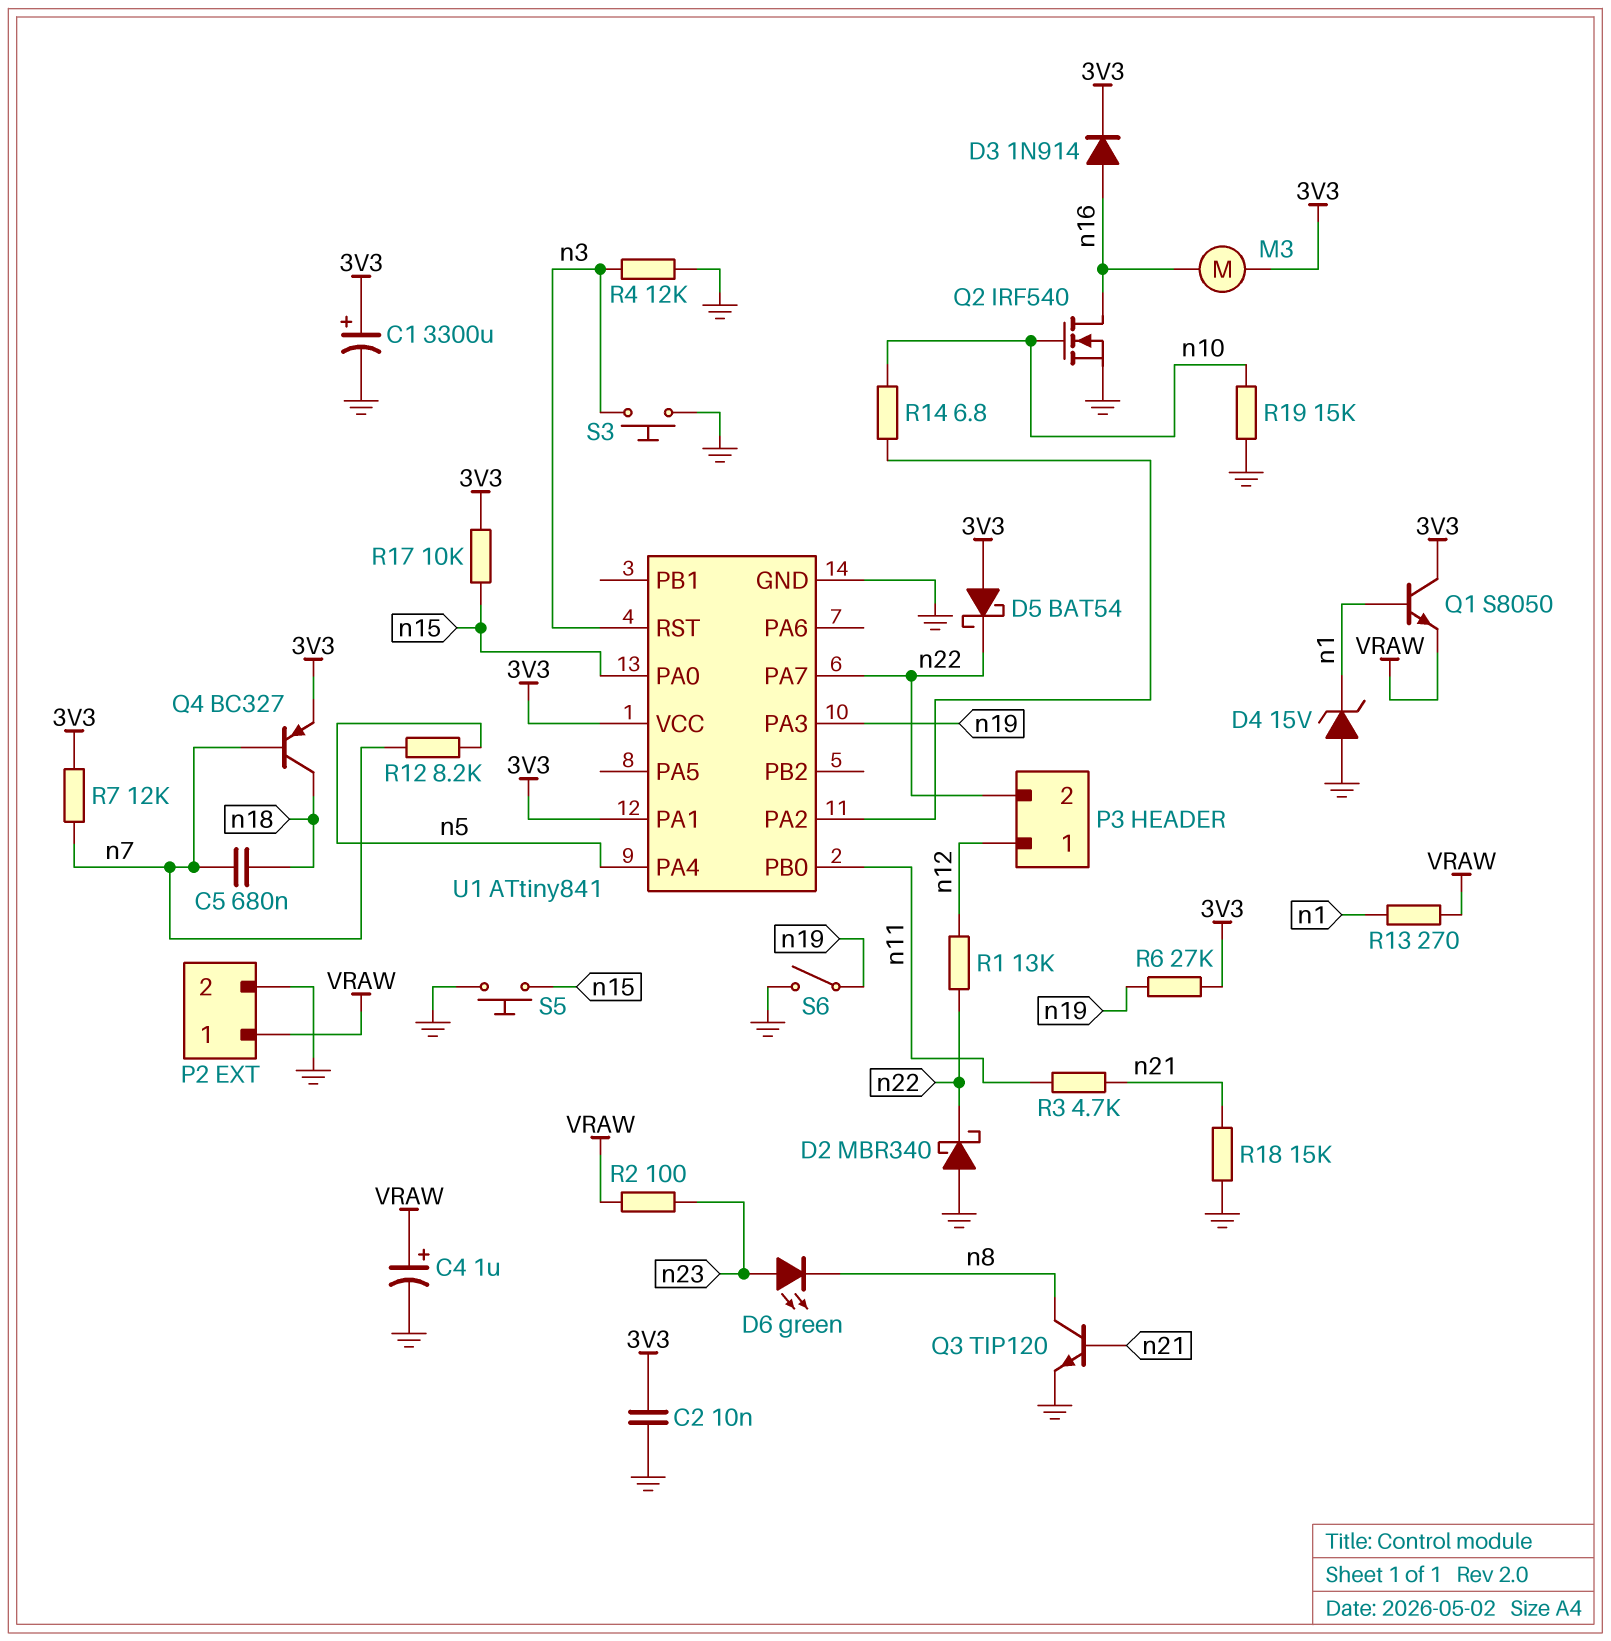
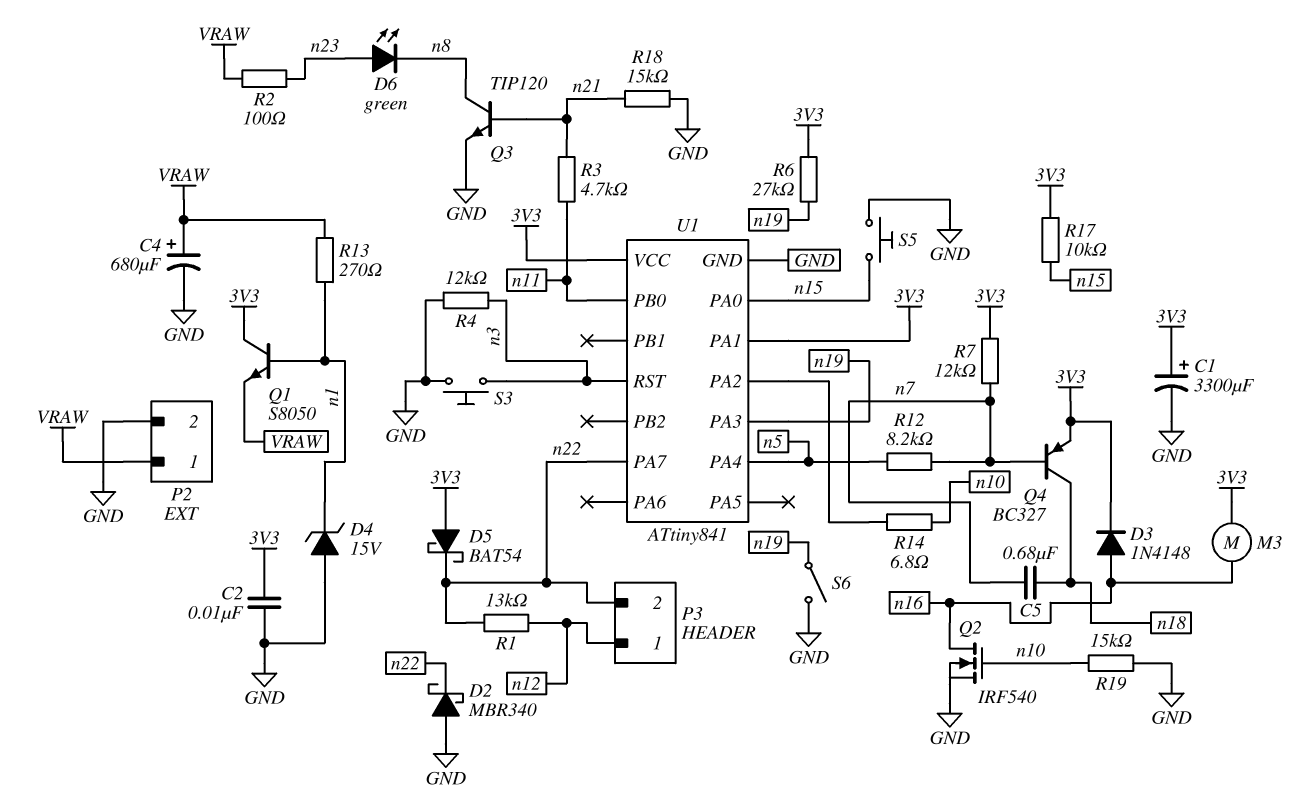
C4: 1uF (plus VRAW, minus GND) -> 680uF (plus VRAW, minus GND)
D3: diode 1N914 (A n16, K 3V3) -> diode 1N4148 (A n16, K 3V3)

